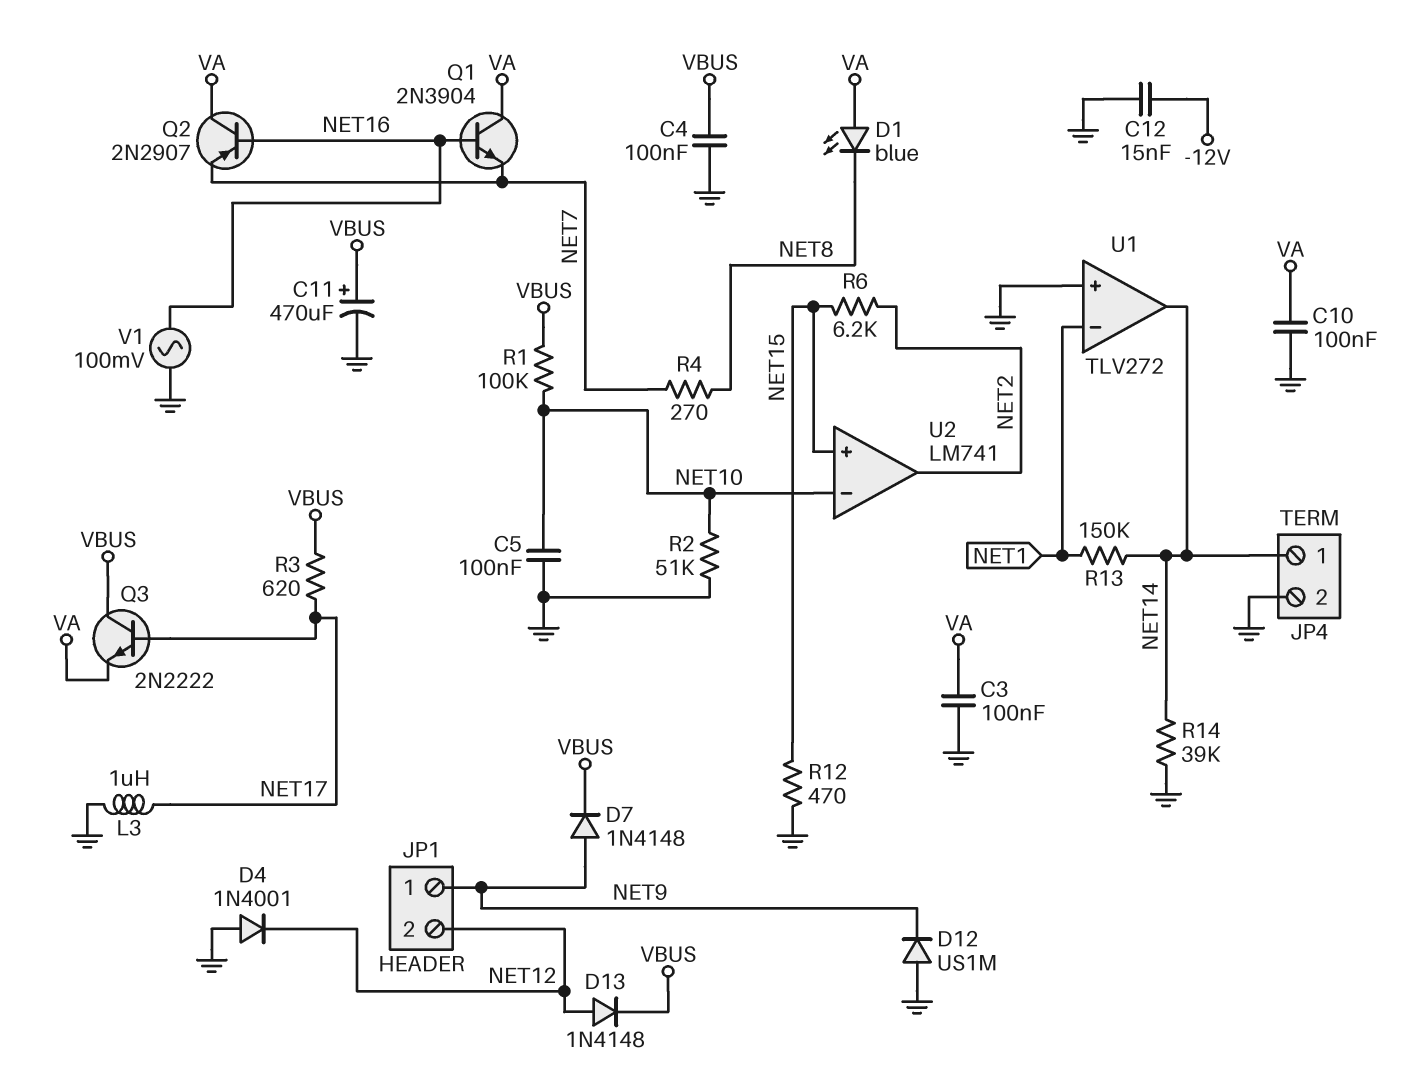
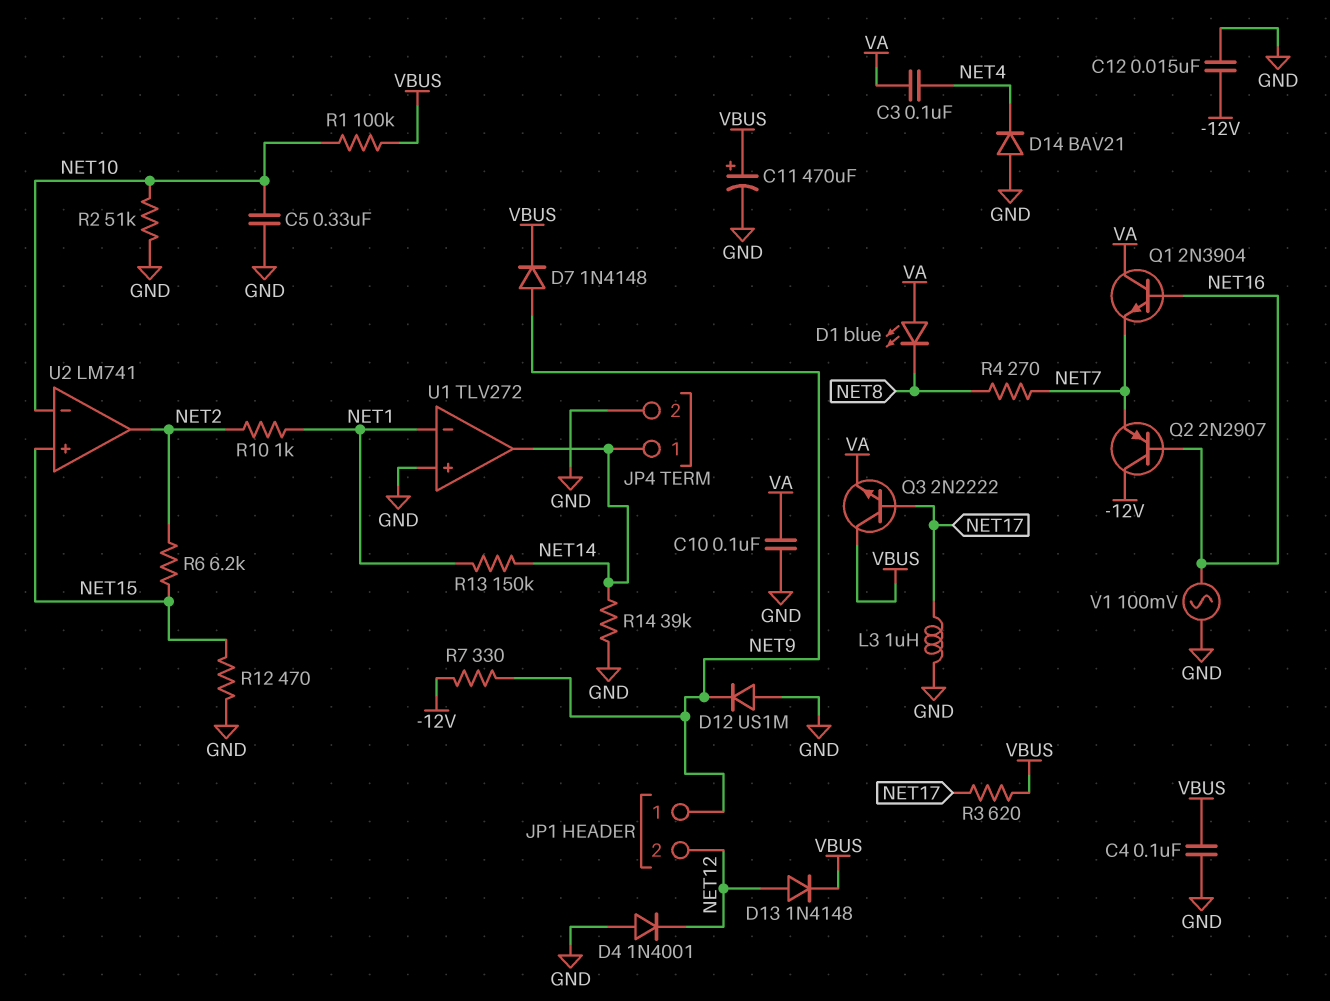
C3: 100nF (GND, VA) -> 100nF (NET4, VA)
C5: 100nF (GND, NET10) -> 330nF (GND, NET10)
D14: none -> diode BAV21 (A GND, K NET4)
Q2: PNP 2N2907 (B NET16, C VA, E NET7) -> PNP 2N2907 (B NET16, C -12V, E NET7)
R7: none -> 330 (-12V, NET9)
R10: none -> 1k (NET1, NET2)

